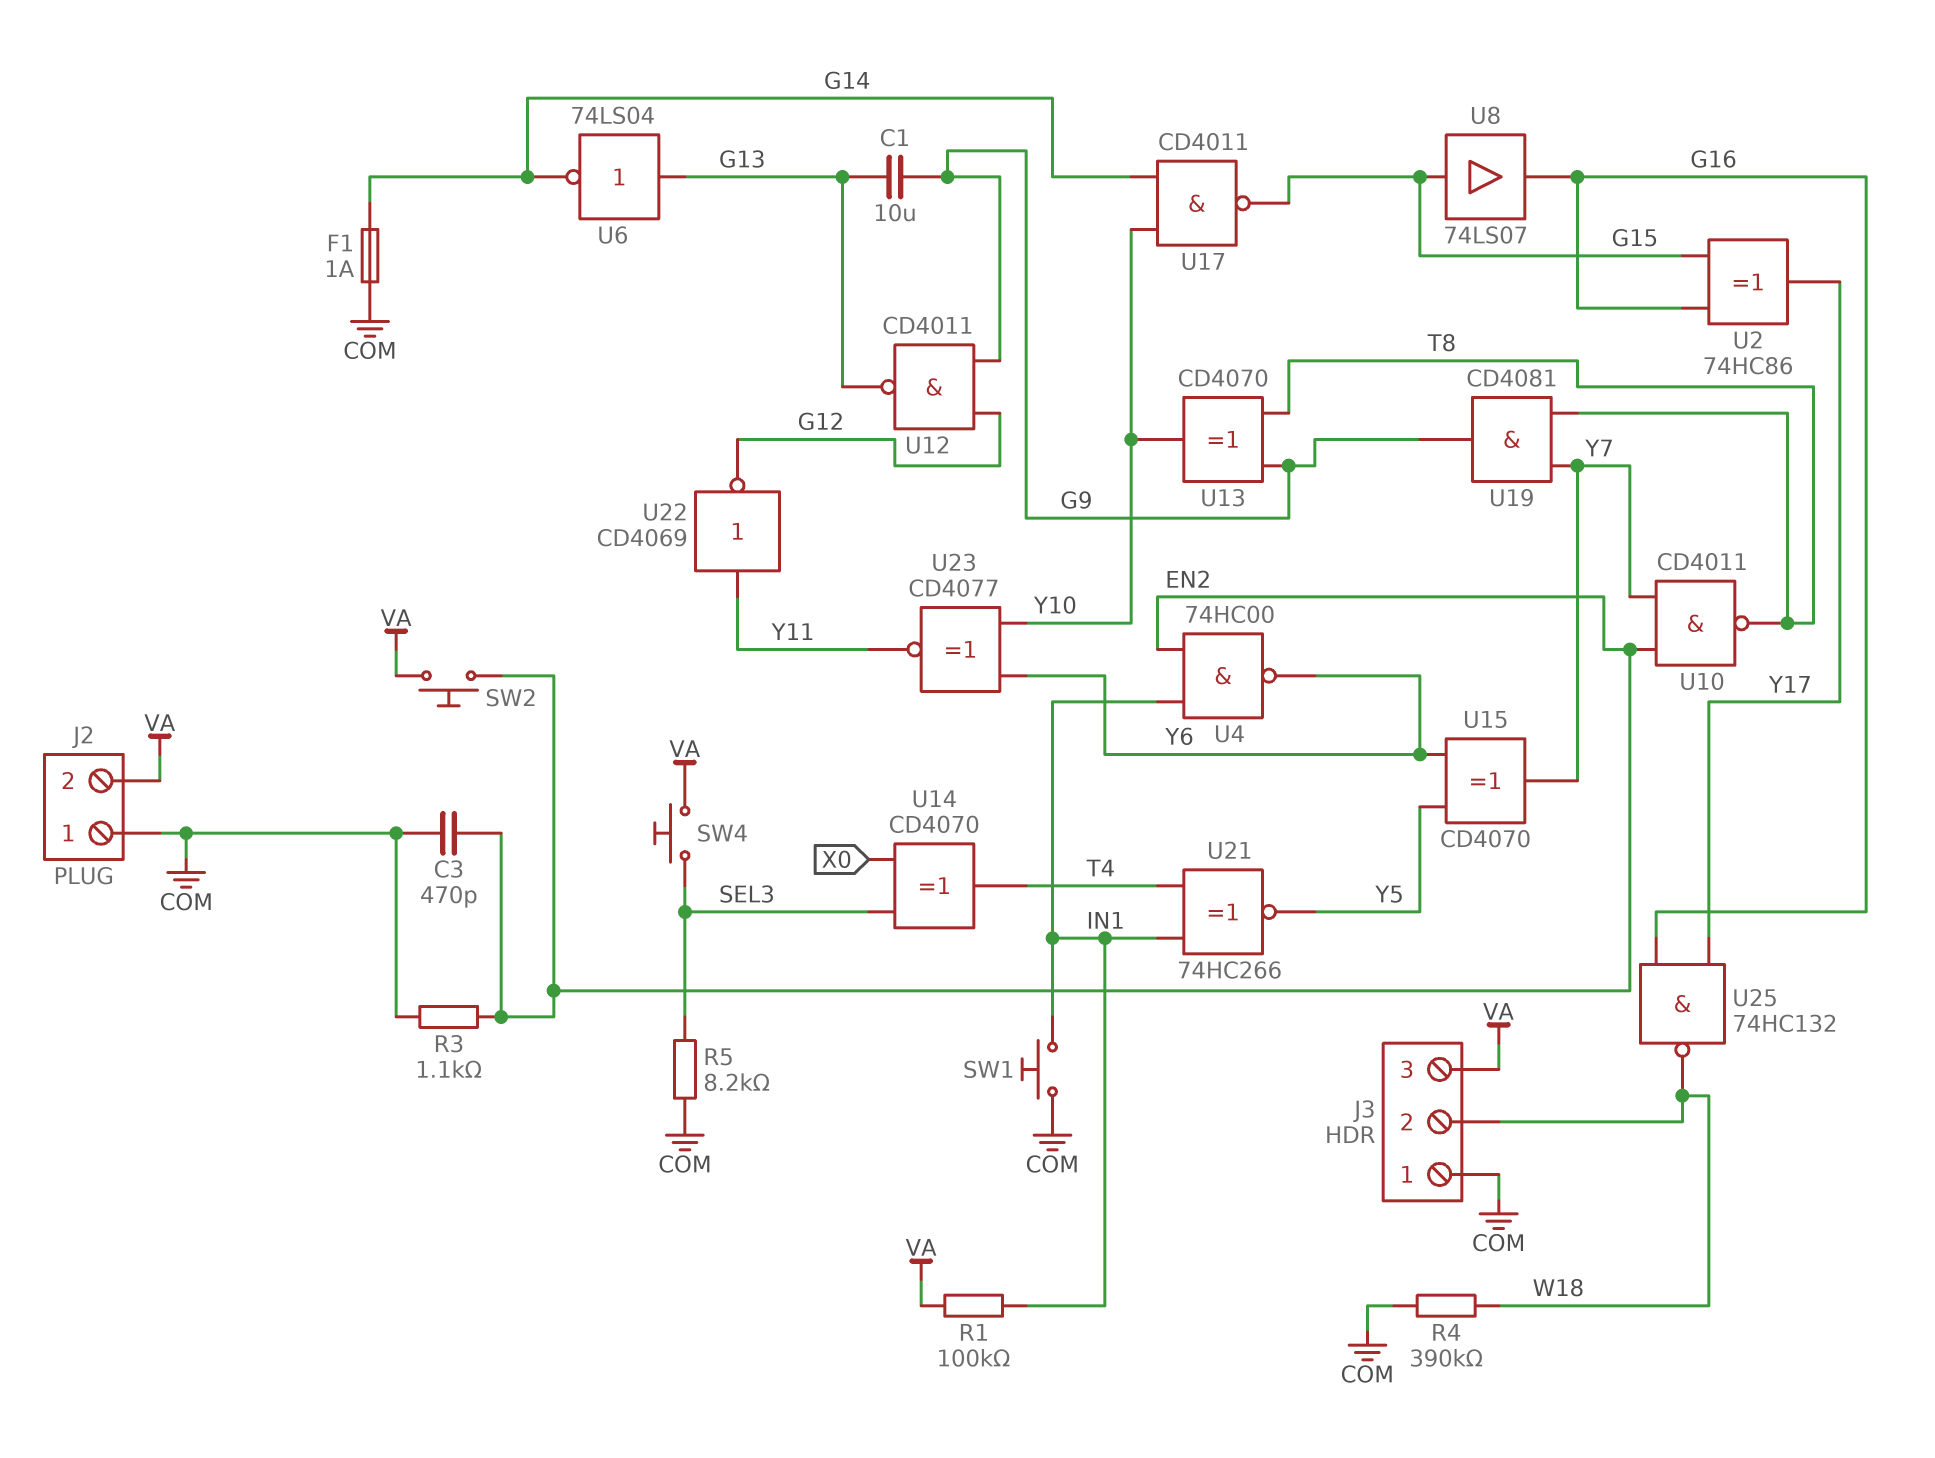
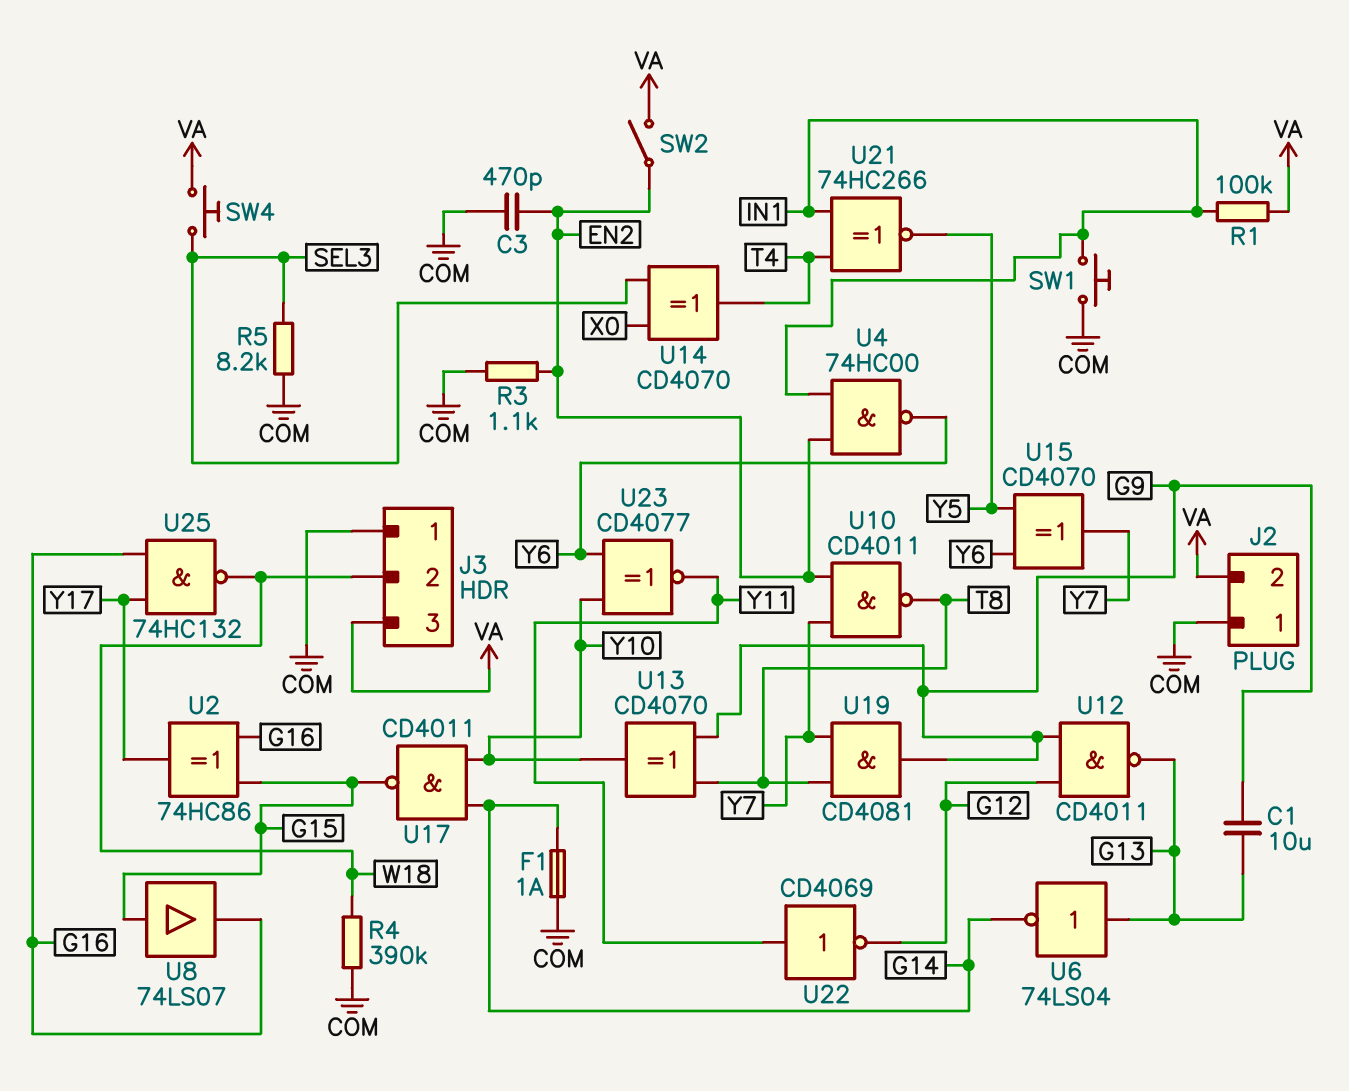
SW2: button (EN2, VA) -> switch (EN2, VA)

